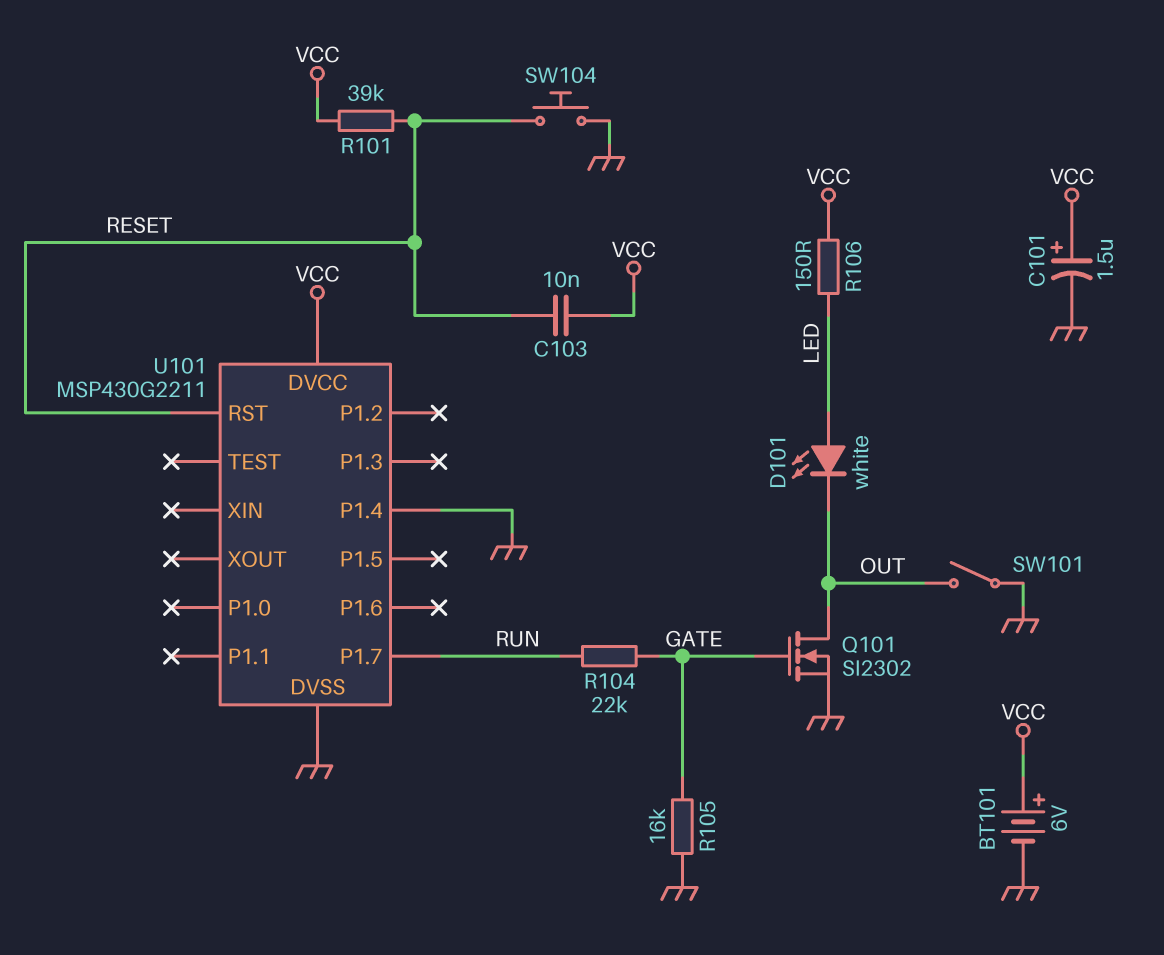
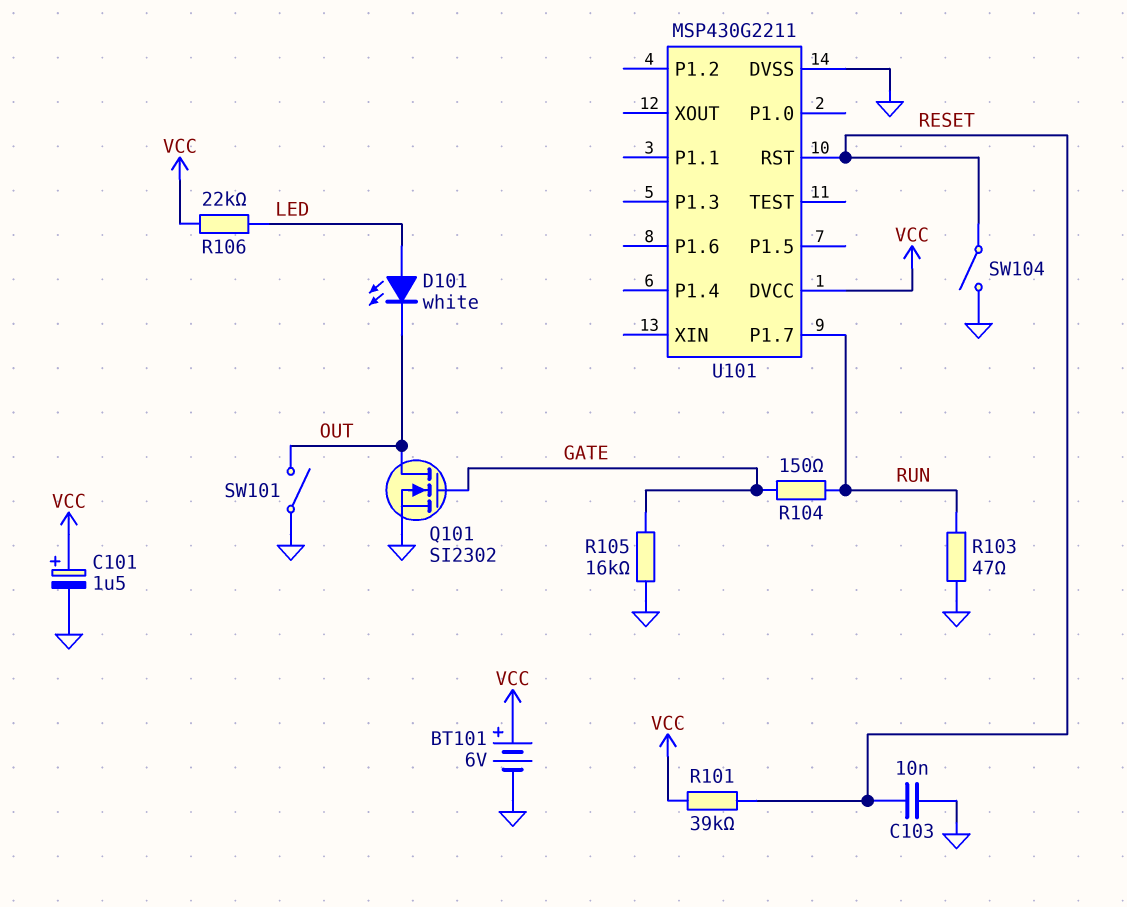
C103: 10nF (RESET, VCC) -> 10nF (GND, RESET)
R103: none -> 47 (GND, RUN)
R104: 22k (GATE, RUN) -> 150 (GATE, RUN)
R106: 150 (LED, VCC) -> 22k (LED, VCC)
SW104: button (GND, RESET) -> switch (GND, RESET)
U101 pin P1.4: GND -> none

